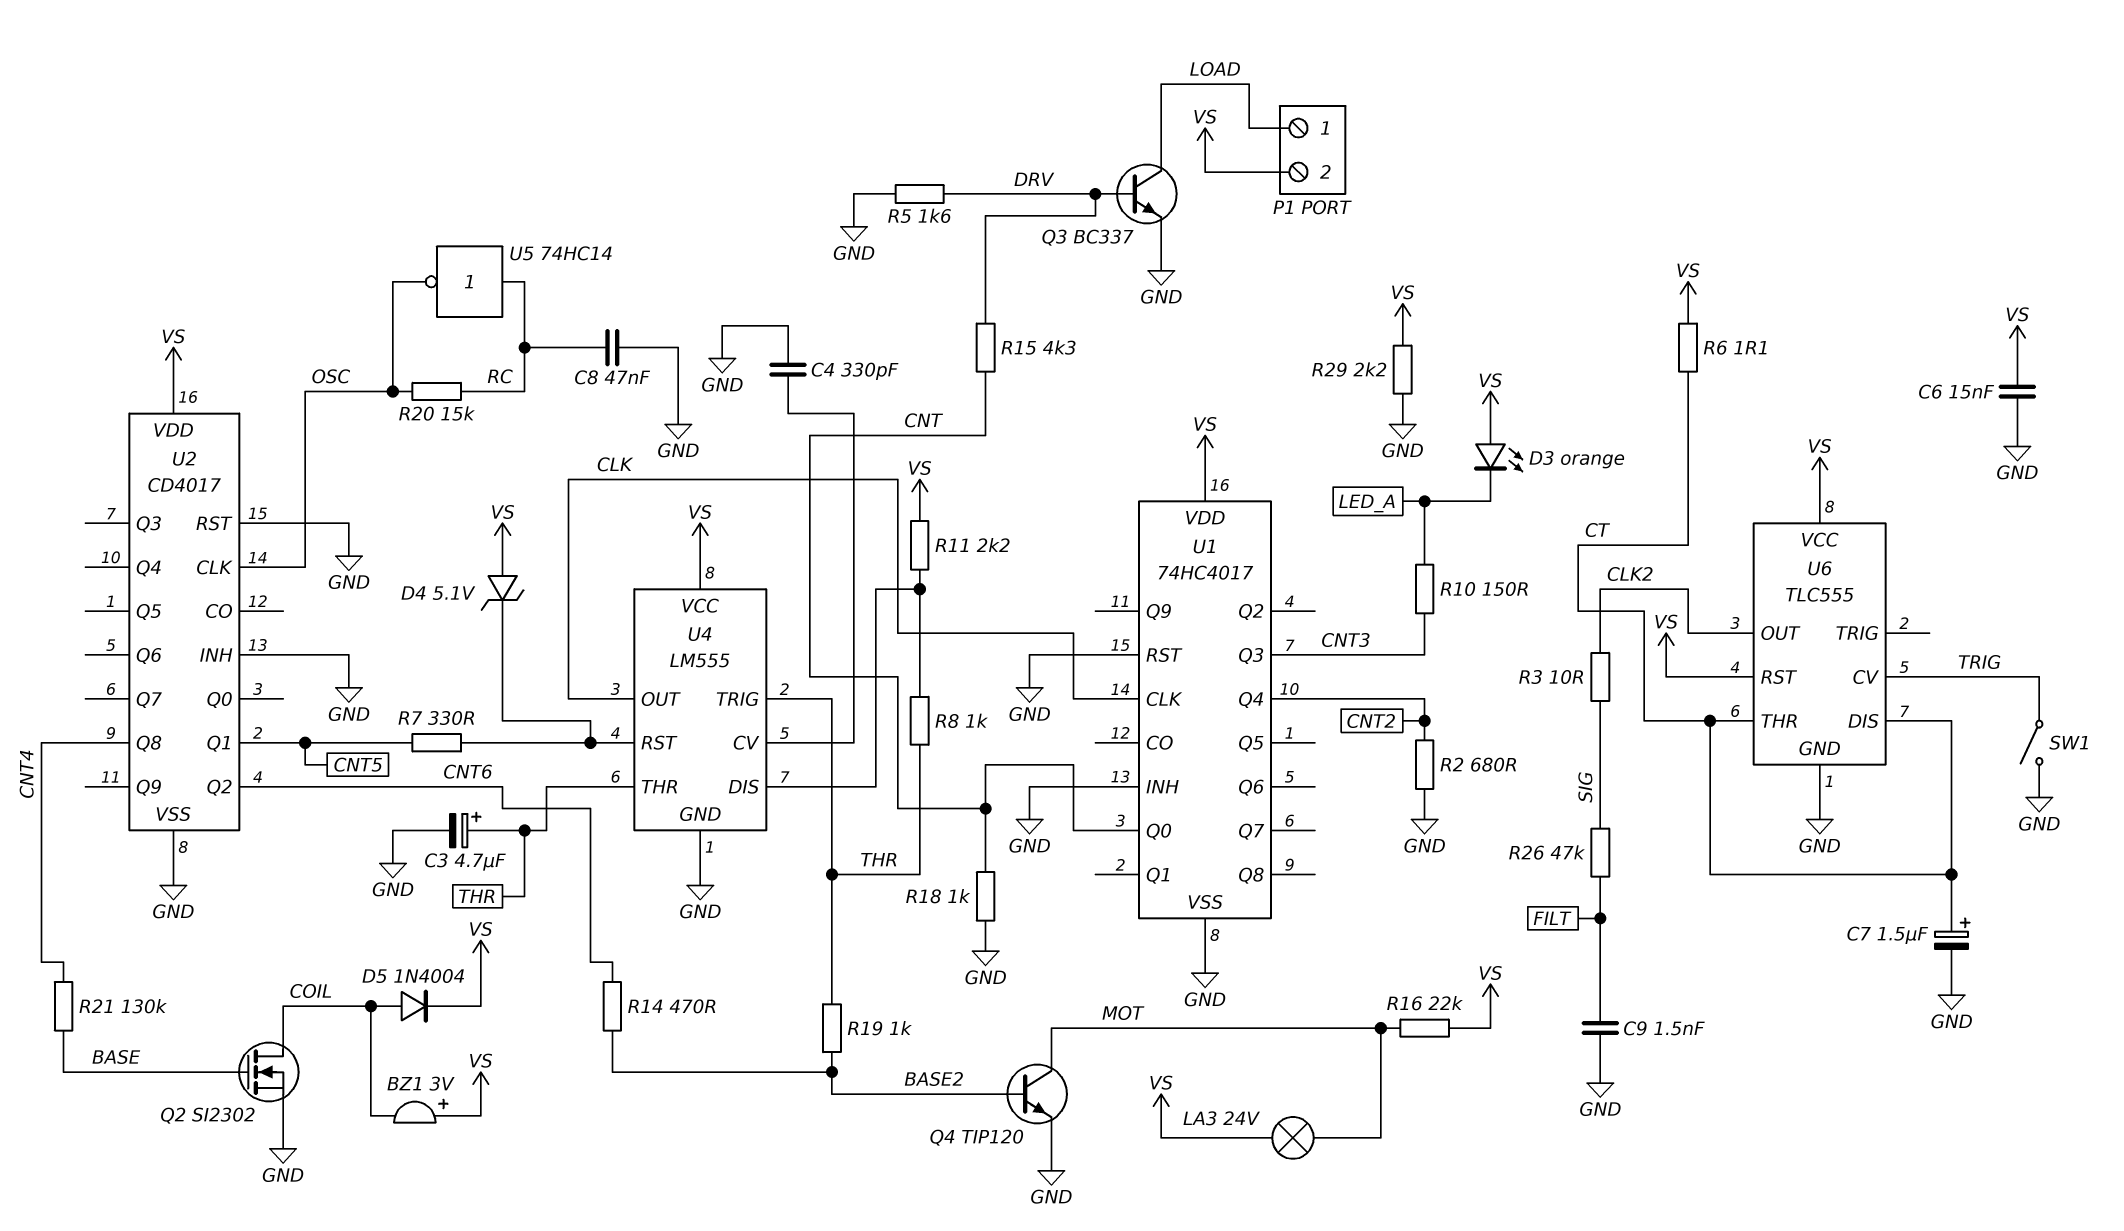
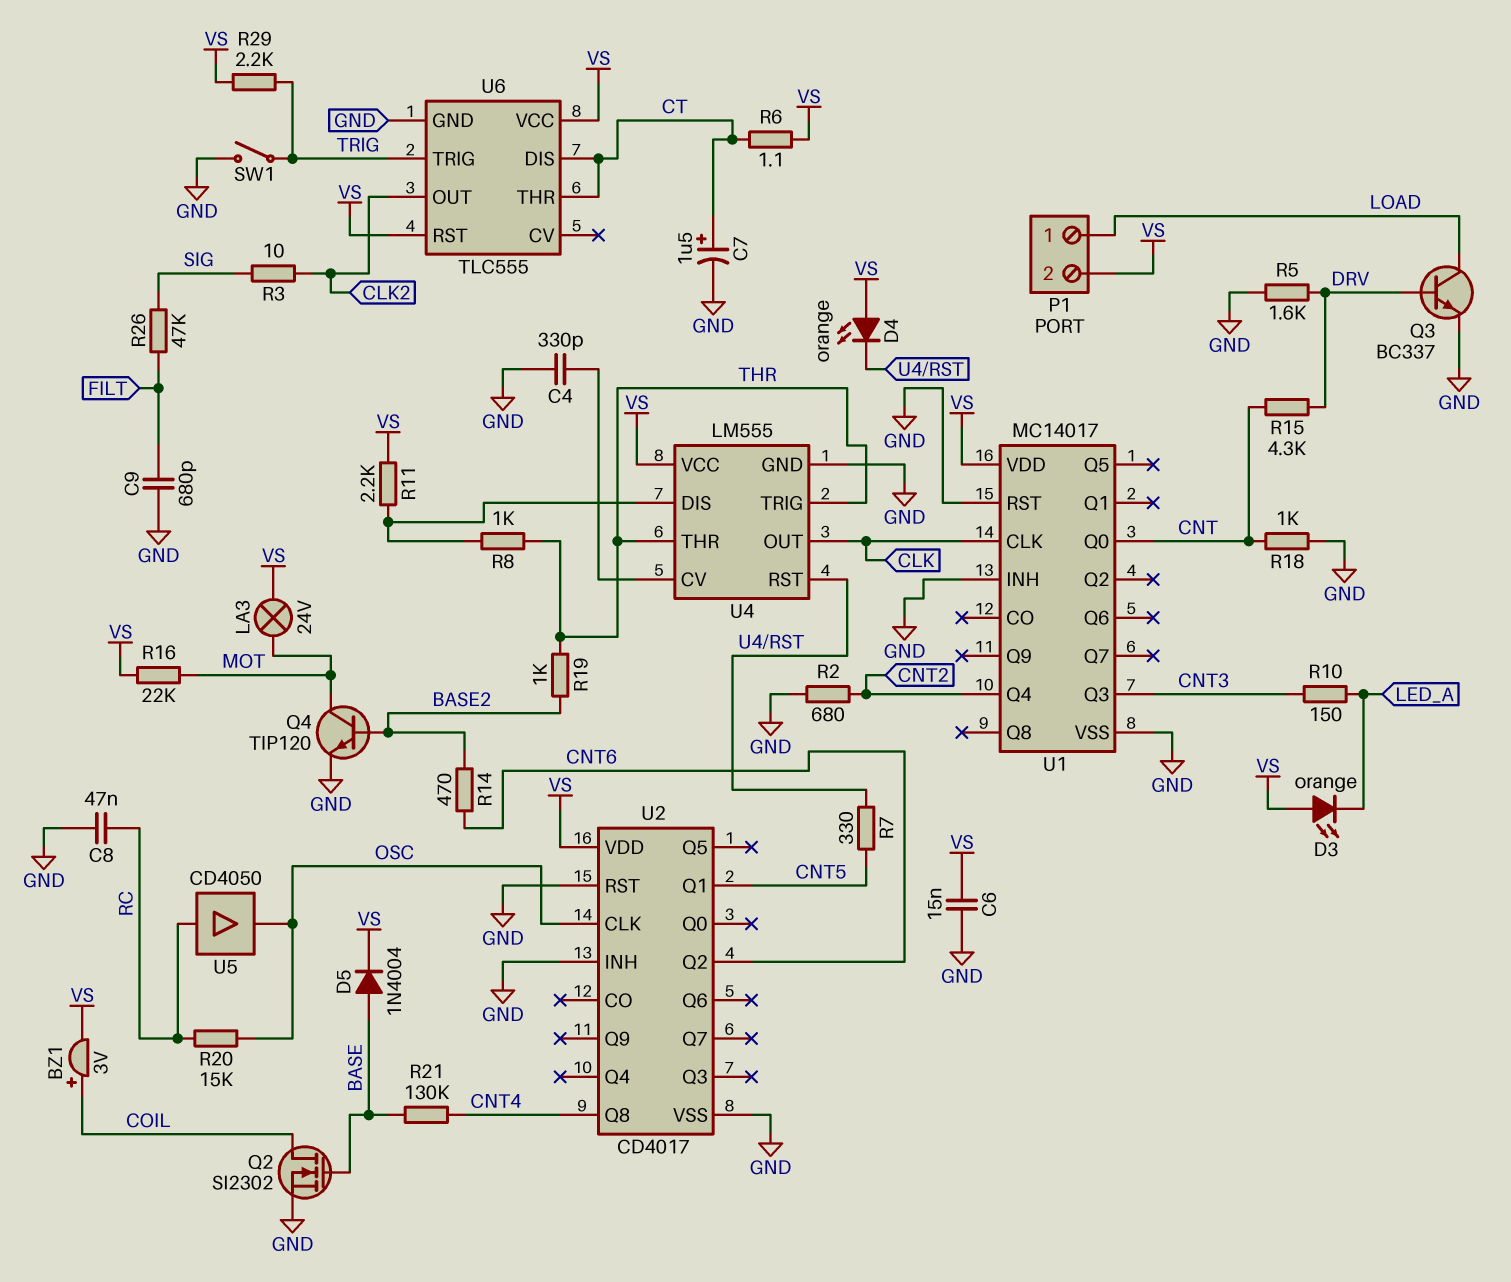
BZ1: buzzer 3V (plus VS, minus COIL) -> buzzer 3V (plus COIL, minus VS)
C3: 4.7uF (plus THR, minus GND) -> none
C9: 1.5nF (FILT, GND) -> 680pF (FILT, GND)
D4: zener 5.1V (A VS, K U4/RST) -> LED orange (A VS, K U4/RST)
D5: diode 1N4004 (A COIL, K VS) -> diode 1N4004 (A BASE, K VS)
R29: 2.2k (GND, VS) -> 2.2k (TRIG, VS)
U1: 74HC4017 -> MC14017
U5: NOT 74HC14 (in RC, out OSC) -> buffer CD4050 (in RC, out OSC)
U6 pin CV: TRIG -> none
U6 pin TRIG: none -> TRIG

